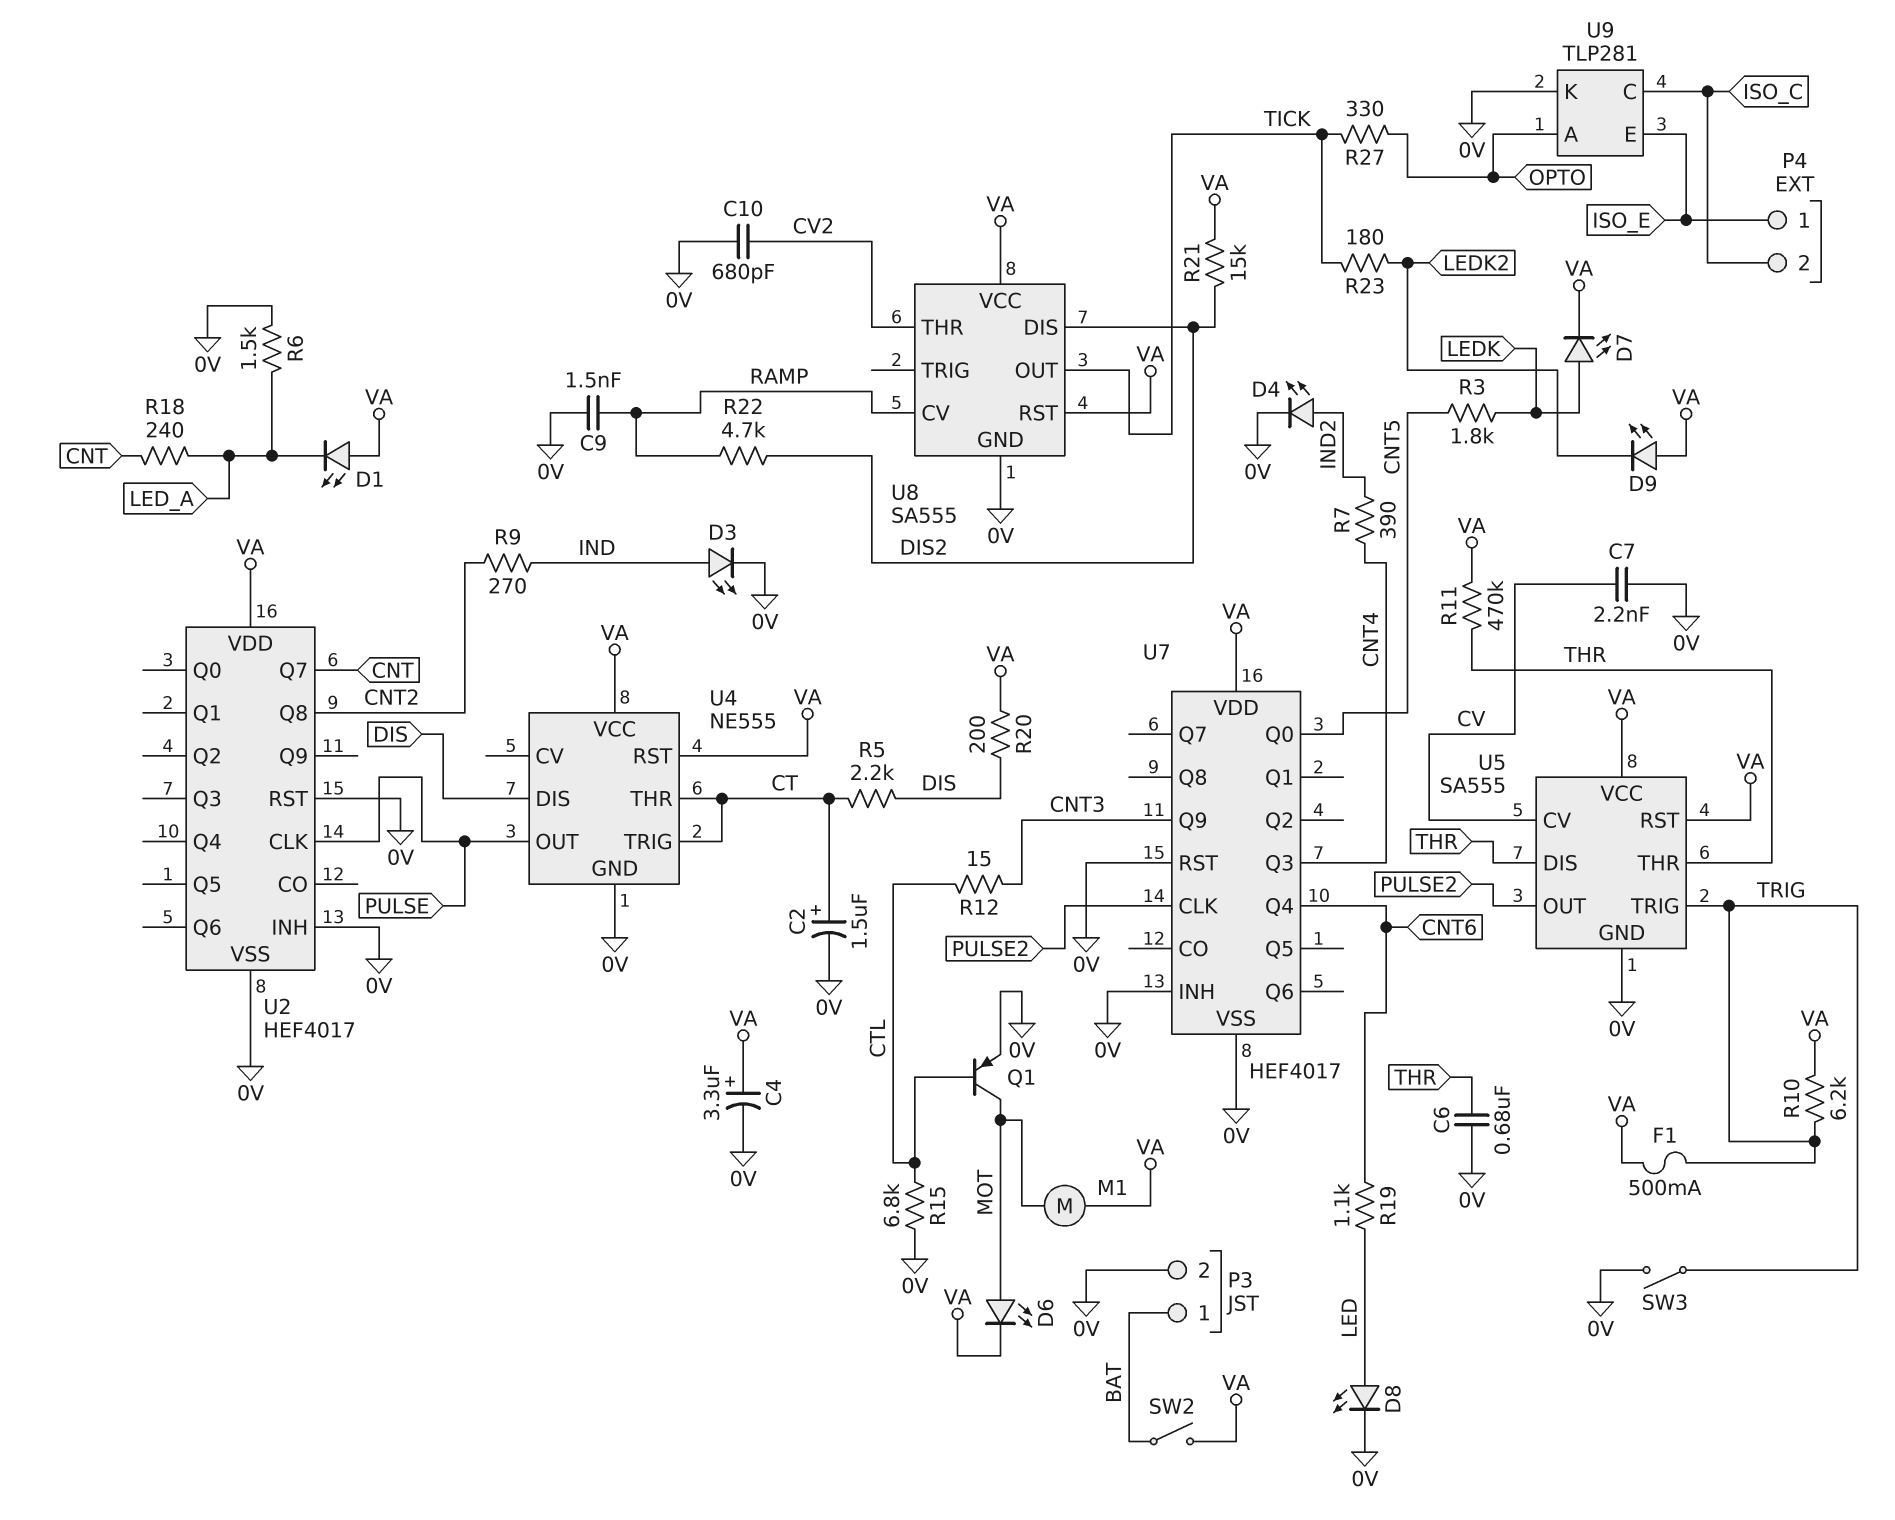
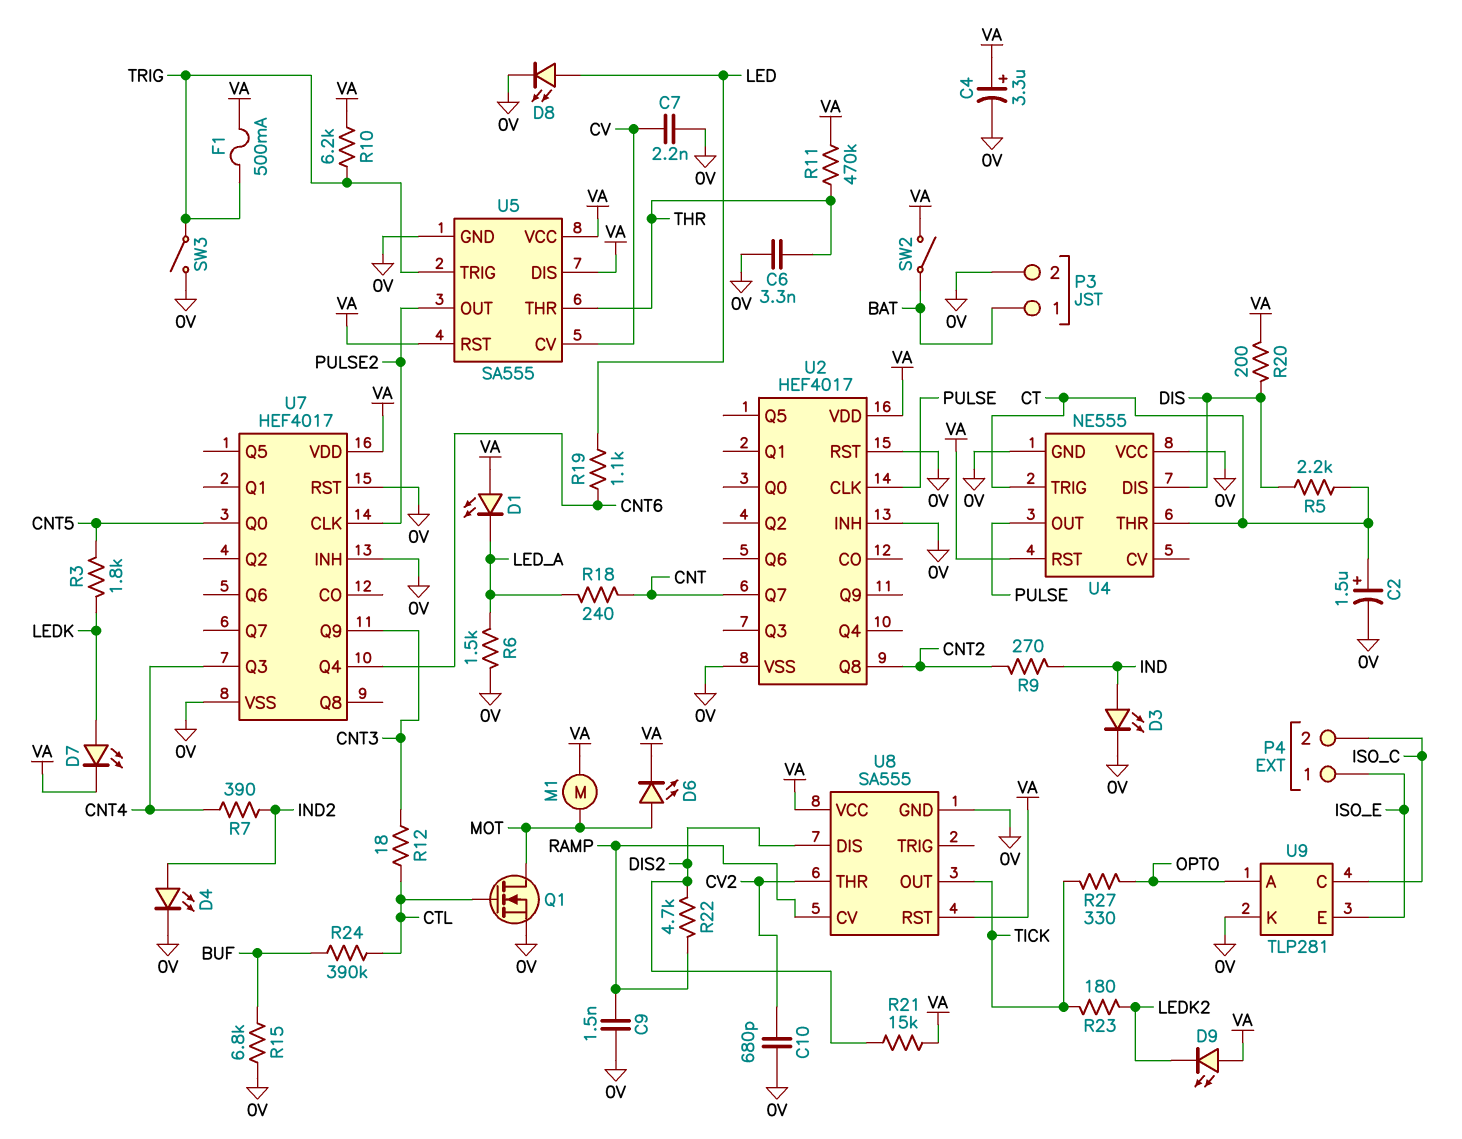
C6: 680nF (0V, THR) -> 3.3nF (0V, THR)
Q1: PNP (B CTL, C MOT, E 0V) -> NMOS (G CTL, D MOT, S 0V)
R12: 15 (CNT3, CTL) -> 18 (CNT3, CTL)
R15: 6.8k (0V, CTL) -> 6.8k (0V, BUF)
R24: none -> 390k (BUF, CTL)
U4 pin VCC: VA -> 0V
U5 pin DIS: THR -> VA

